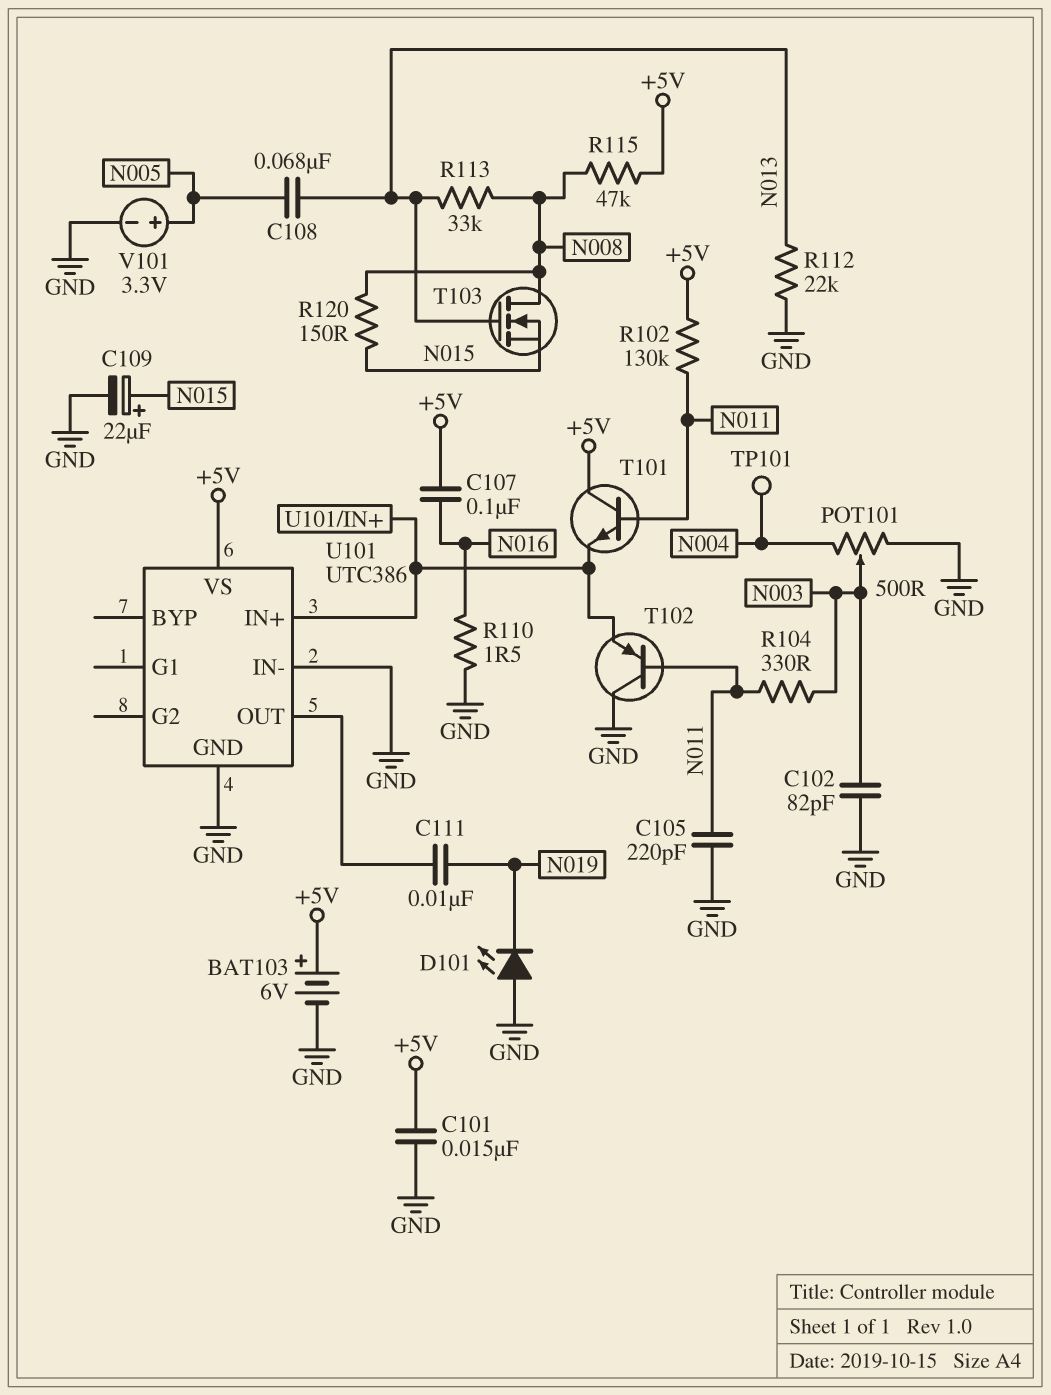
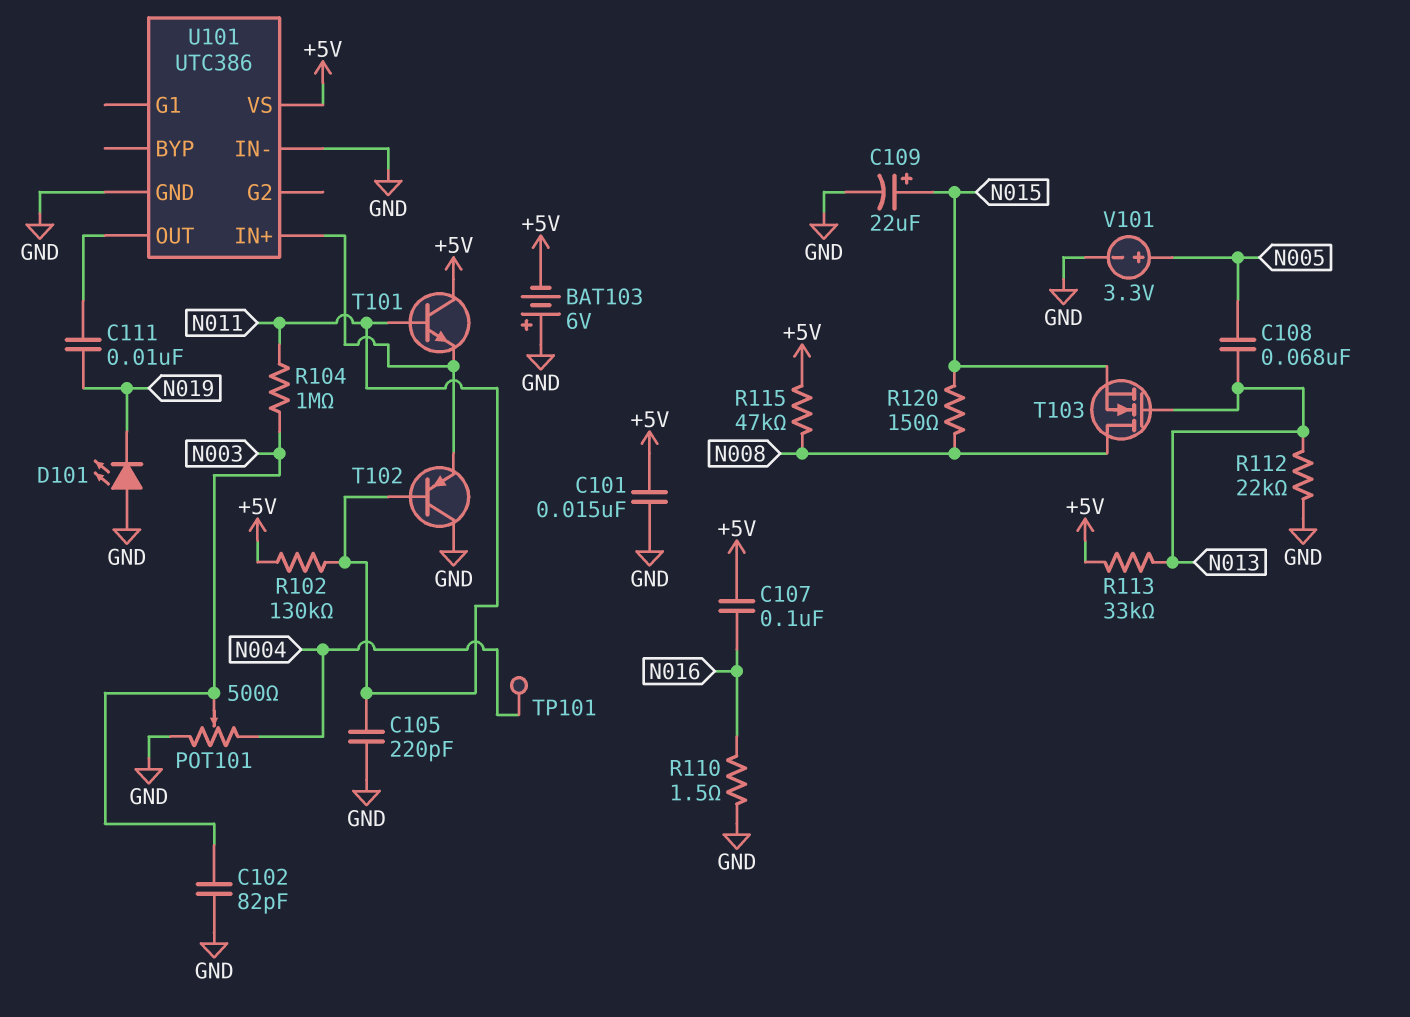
BAT103: 6V (plus +5V, minus GND) -> 6V (plus GND, minus +5V)
R104: 330 (N003, N011) -> 1M (N003, N011)
R113: 33k (N008, N013) -> 33k (+5V, N013)

